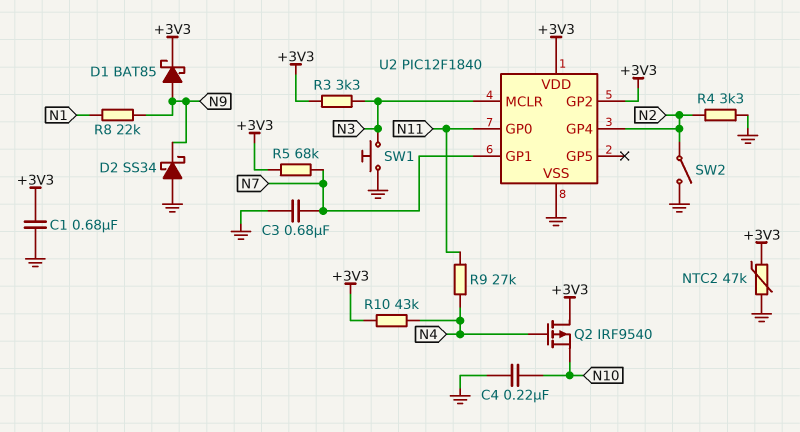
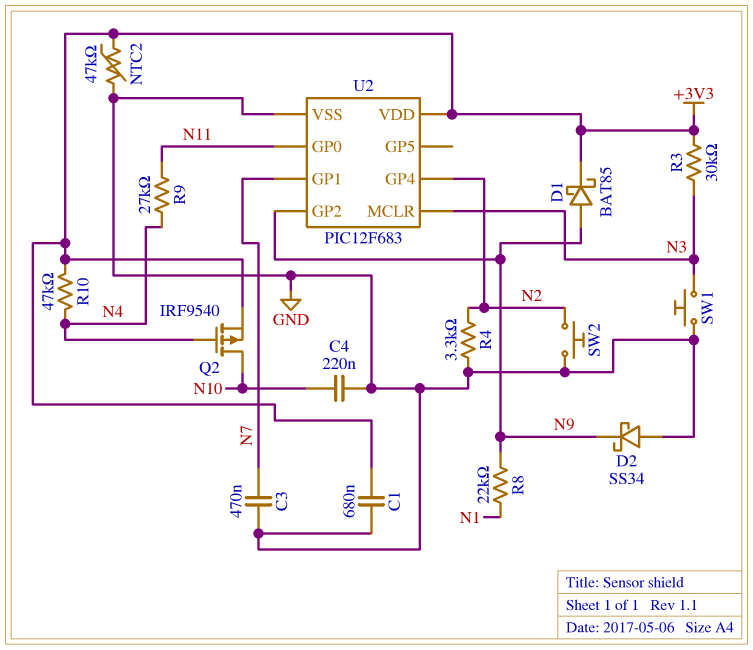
C3: 680nF (GND, N7) -> 470nF (GND, N7)
Q2: PMOS IRF9540 (G N4, D +3V3, S N10) -> PMOS IRF9540 (G N4, D N10, S +3V3)
R3: 3.3k (+3V3, N3) -> 30k (+3V3, N3)
R5: 68k (+3V3, N7) -> none
R10: 43k (+3V3, N4) -> 47k (+3V3, N4)
SW2: switch (GND, N2) -> button (GND, N2)
U2: PIC12F1840 -> PIC12F683
U2 pin GP2: +3V3 -> N9

